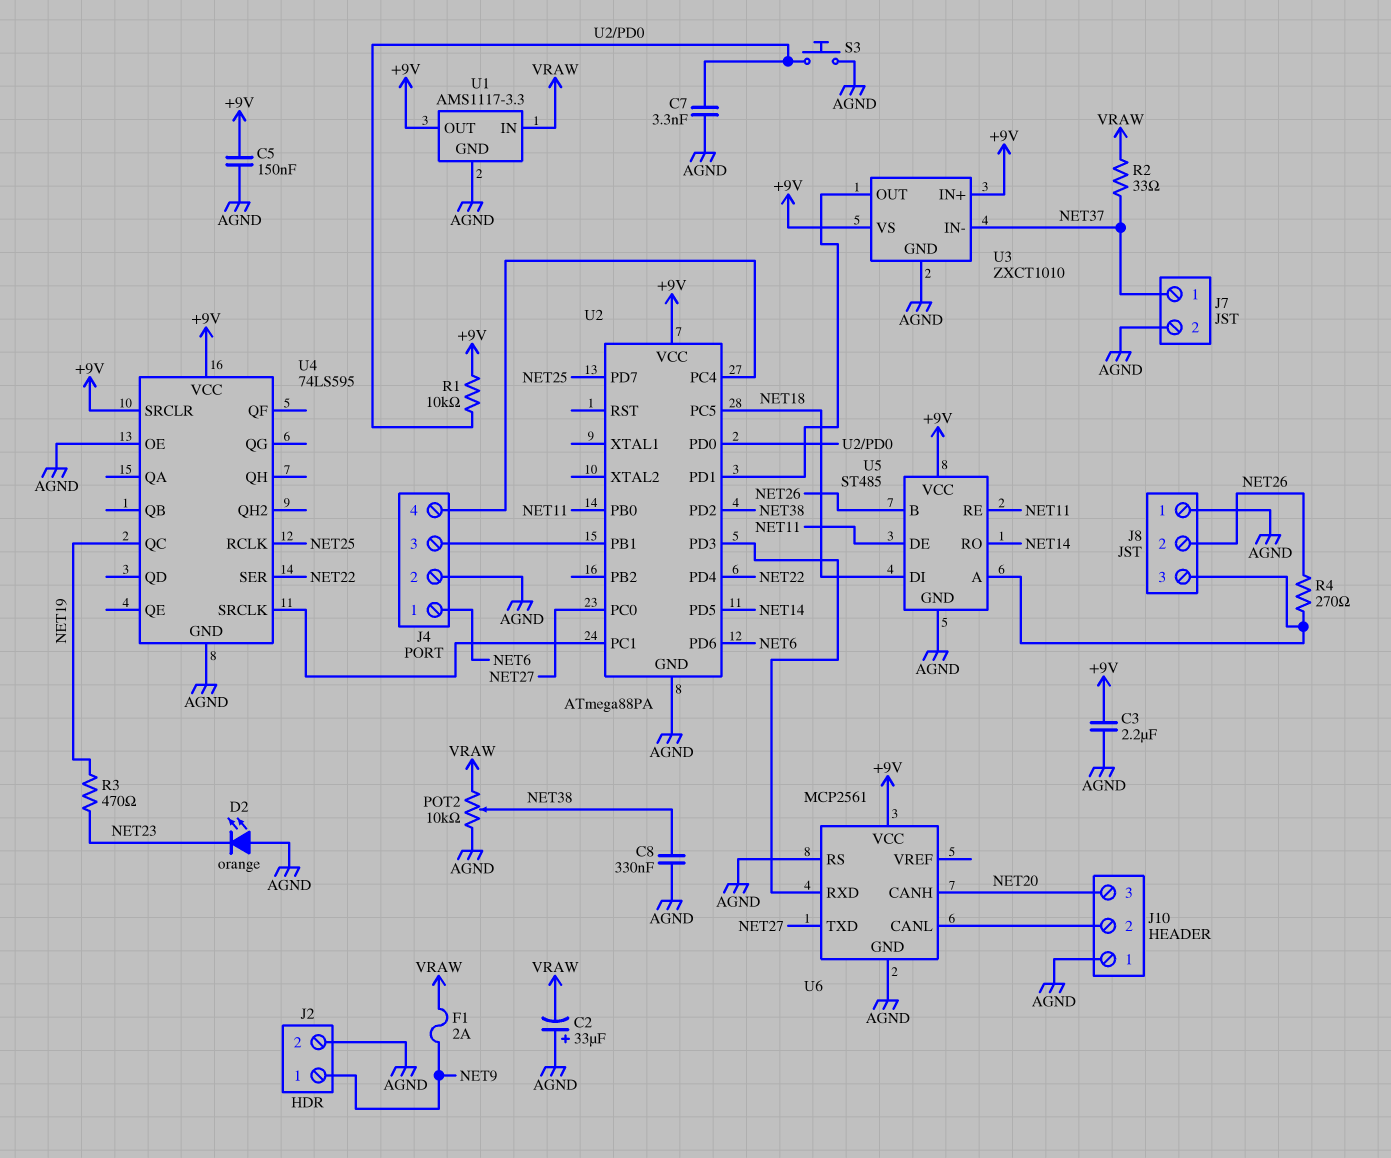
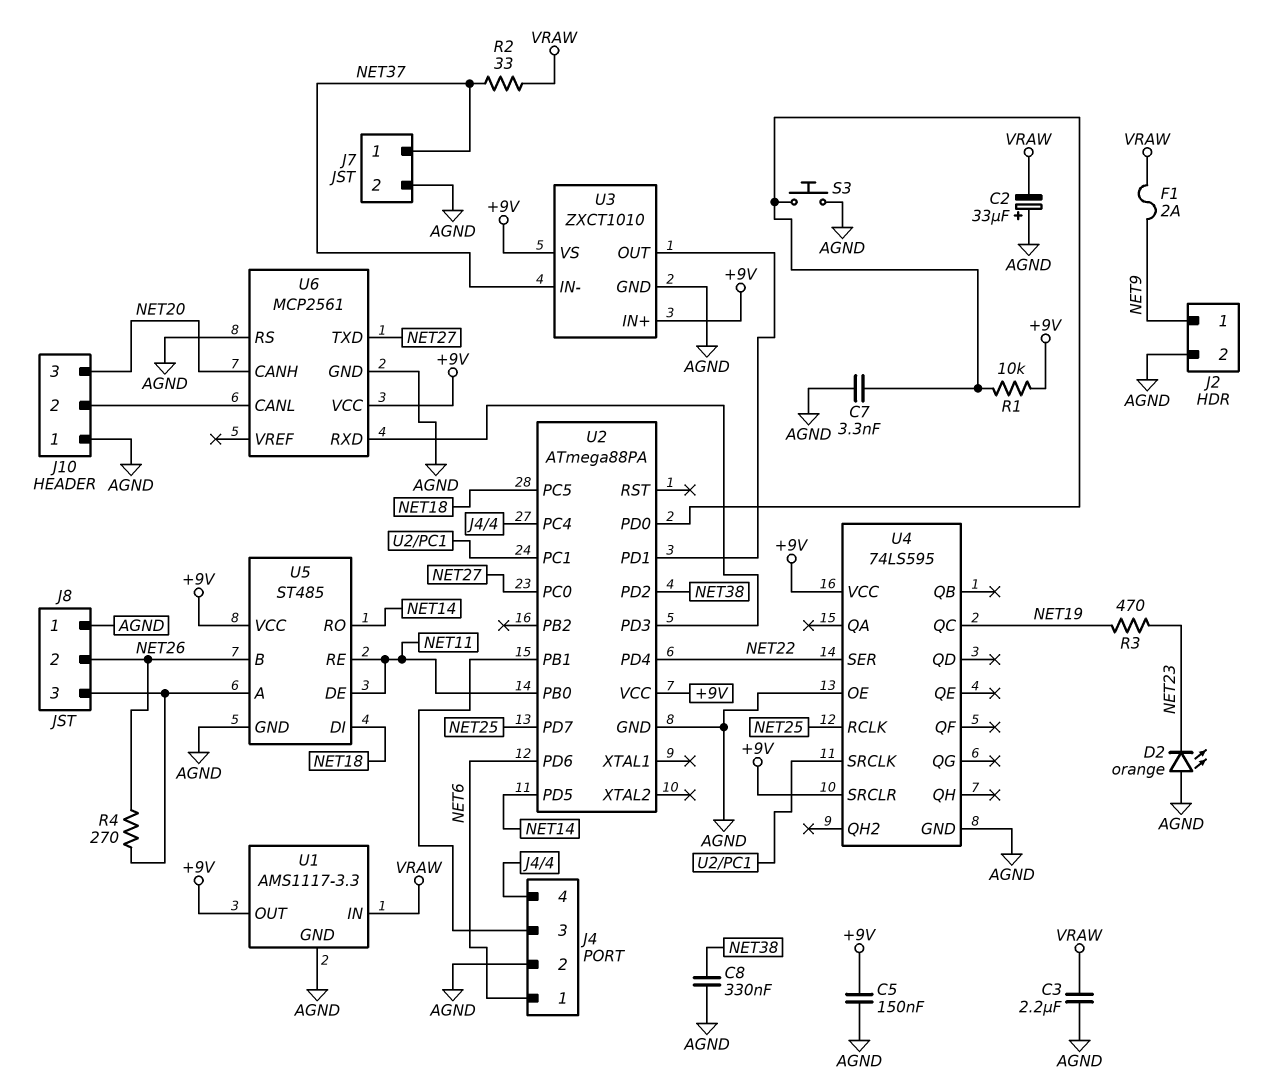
C3: 2.2uF (+9V, AGND) -> 2.2uF (AGND, VRAW)
POT2: 10k (AGND, VRAW, wiper NET38) -> none

